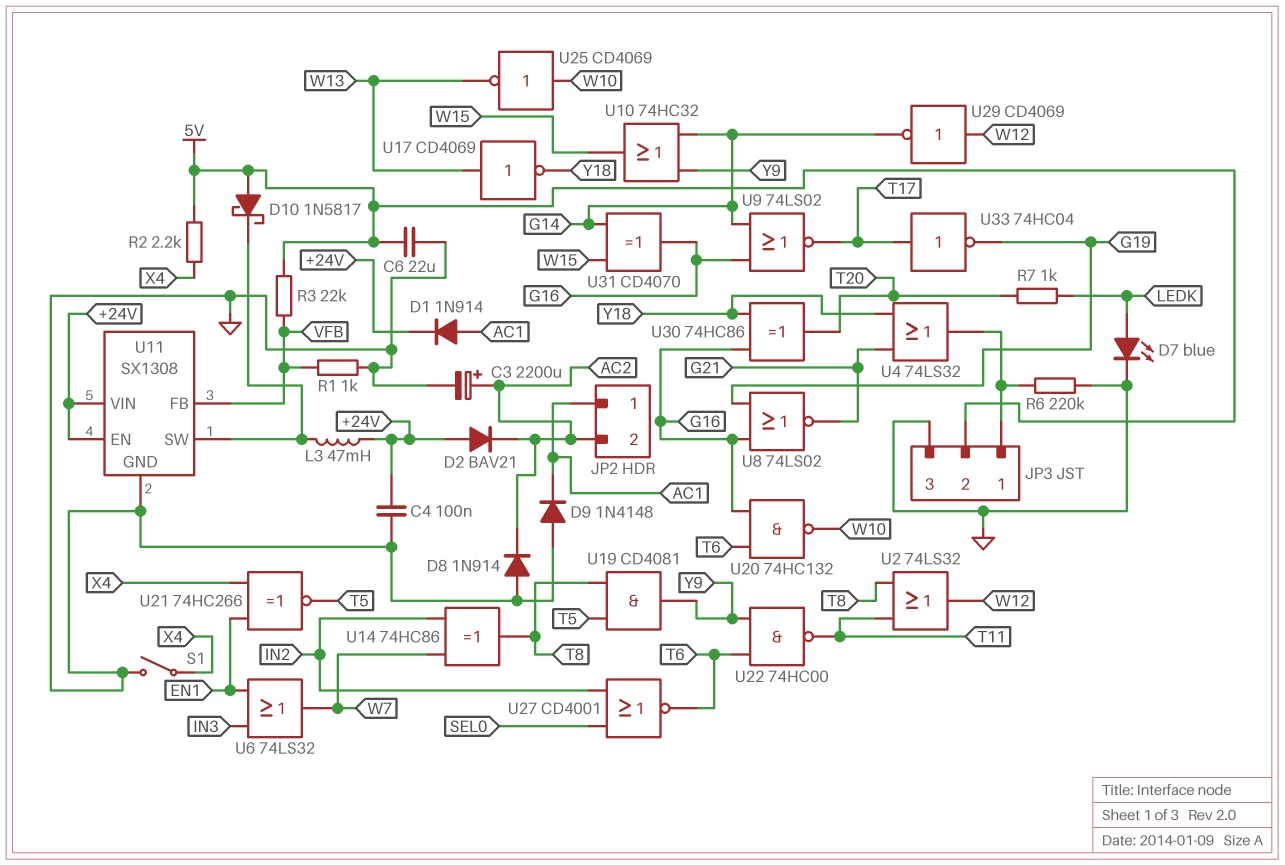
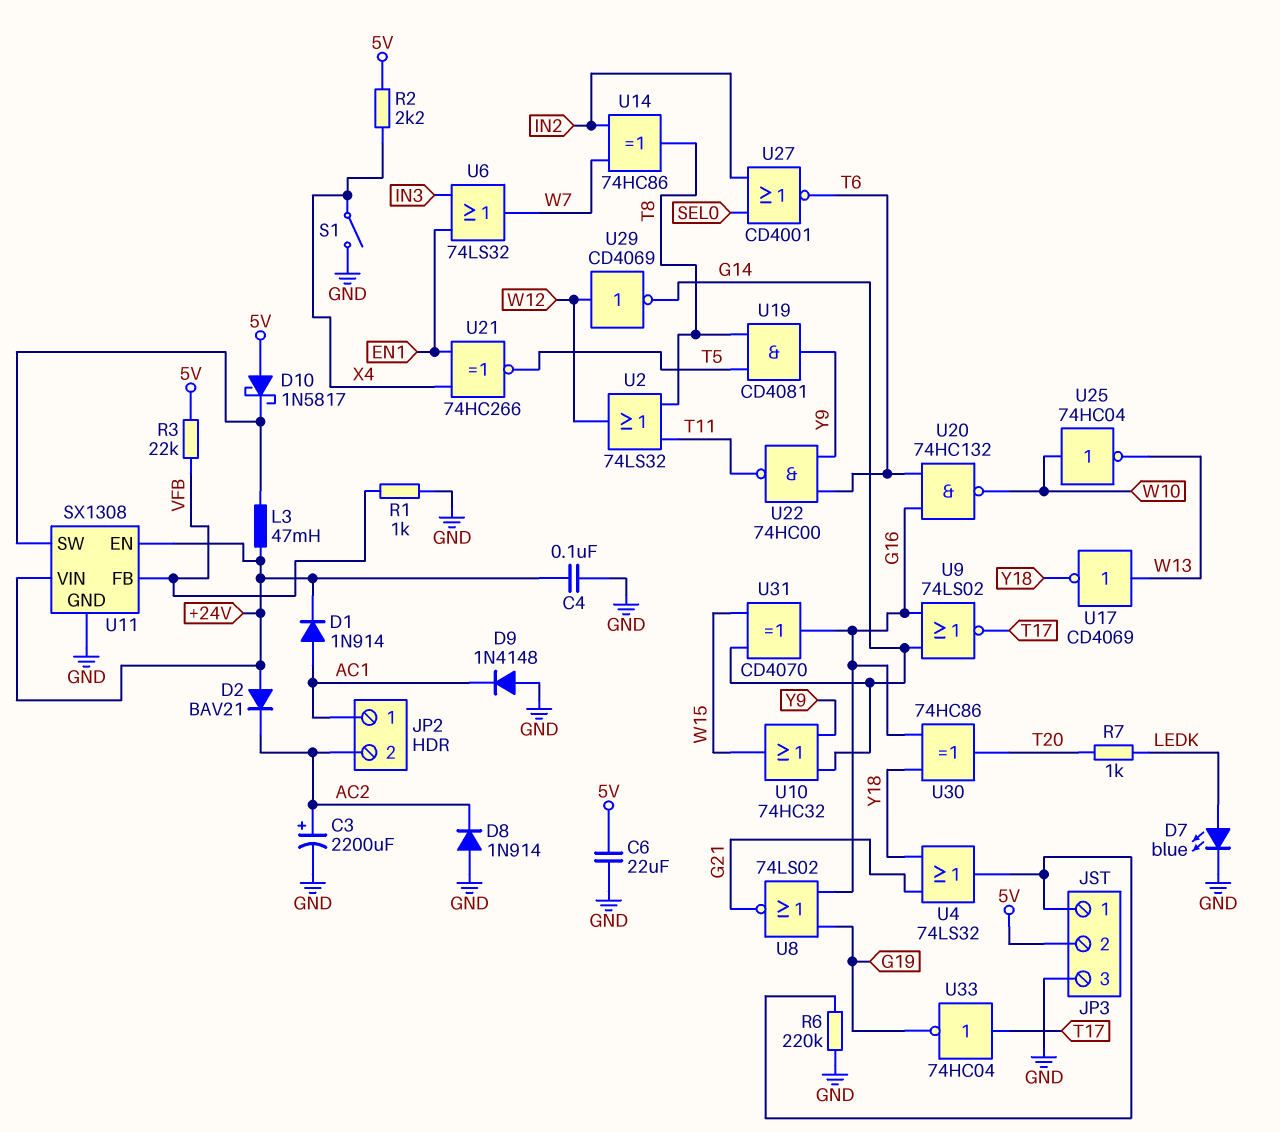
U25: NOT CD4069 (in W10, out W13) -> NOT 74HC04 (in W10, out W13)

